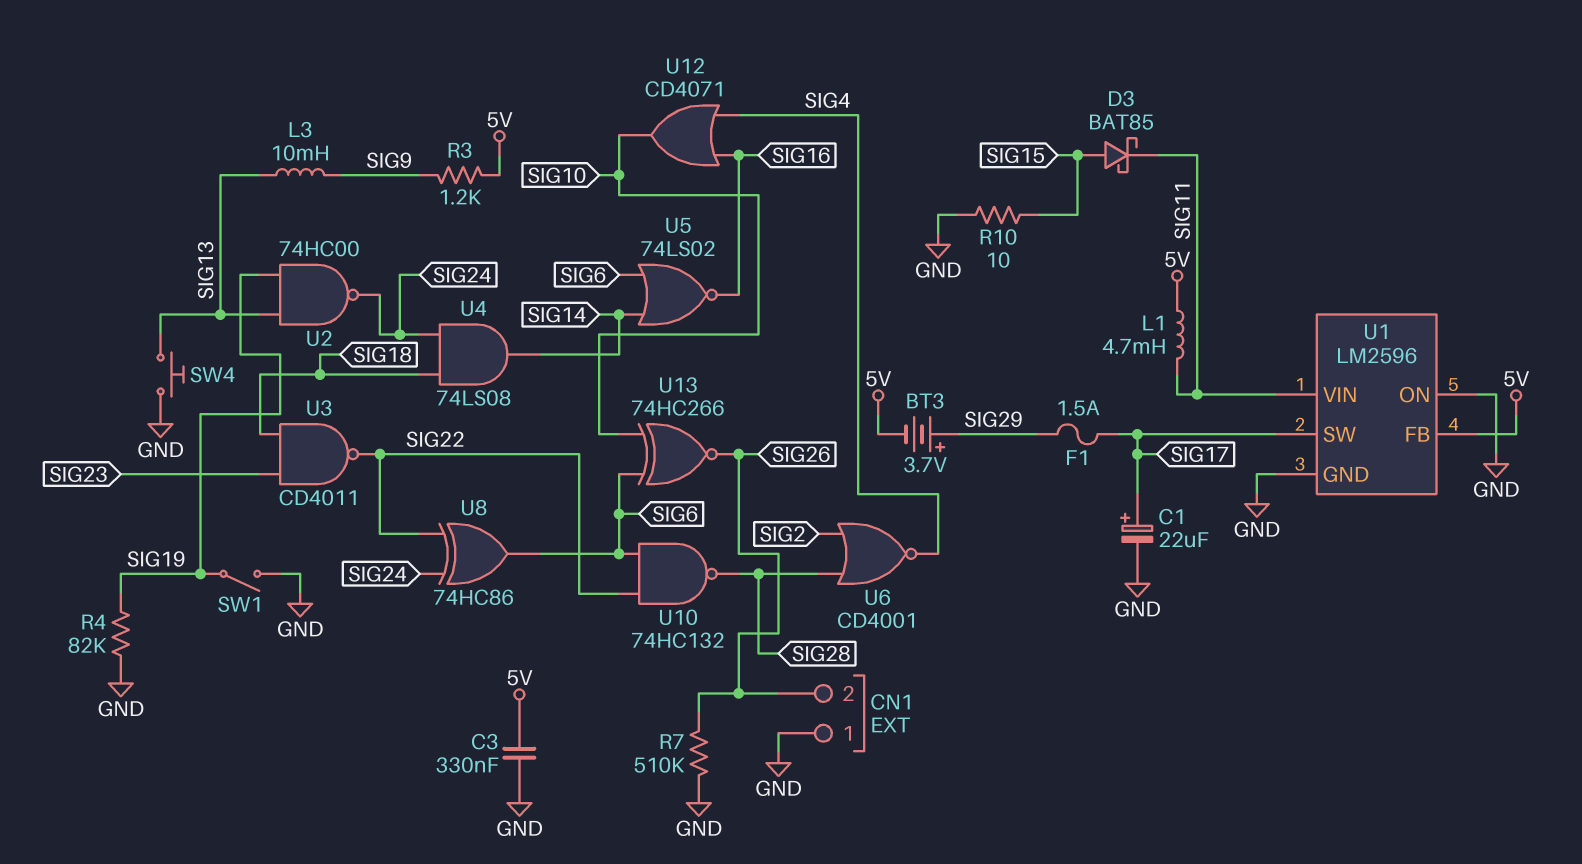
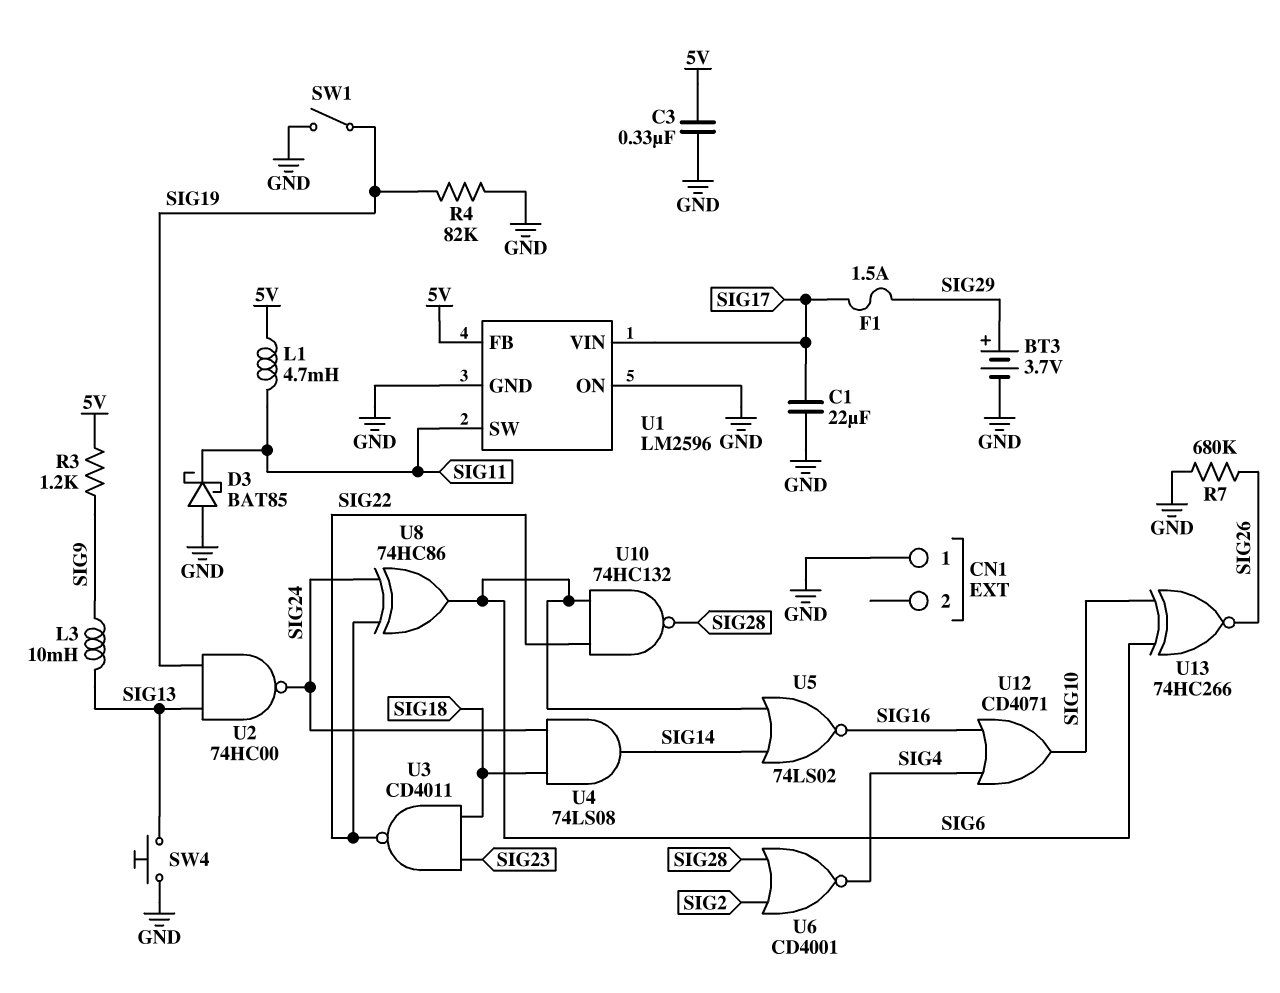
BT3: 3.7V (plus SIG29, minus 5V) -> 3.7V (plus SIG29, minus GND)
C1: 22uF (plus SIG17, minus GND) -> 22uF (GND, SIG17)
CN1 pin 2: SIG26 -> none
D3: schottky BAT85 (A SIG15, K SIG11) -> schottky BAT85 (A GND, K SIG11)
R7: 510k (GND, SIG26) -> 680k (GND, SIG26)
R10: 10 (GND, SIG15) -> none
U1 pin SW: SIG17 -> SIG11
U1 pin VIN: SIG11 -> SIG17

